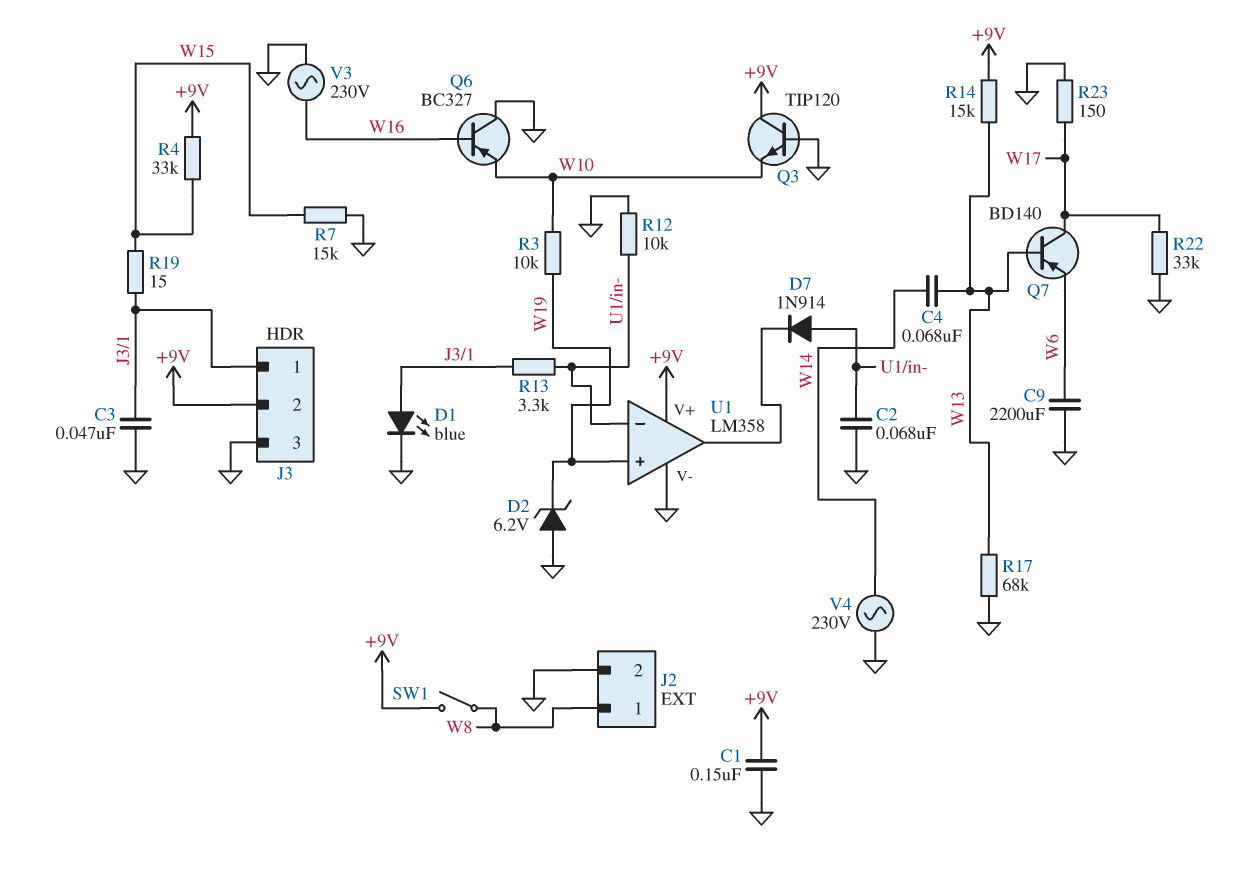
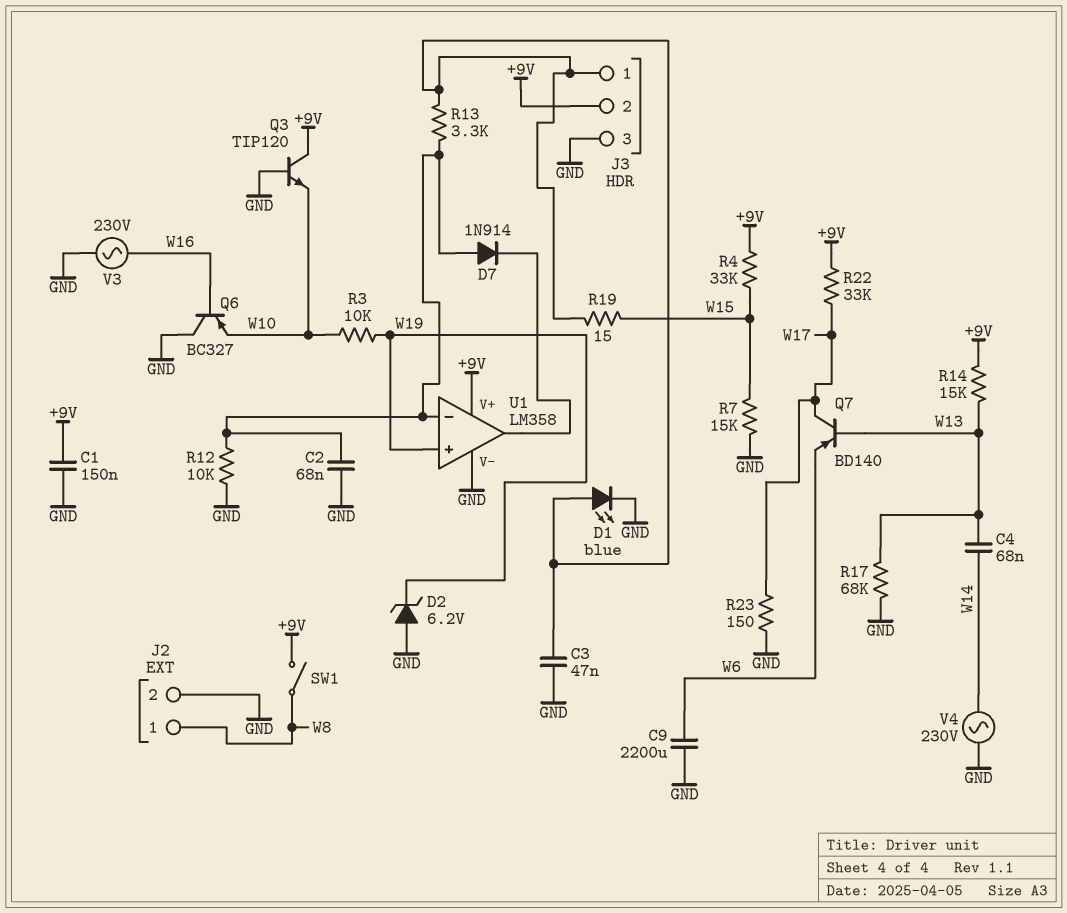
R22: 33k (GND, W17) -> 33k (+9V, W17)

